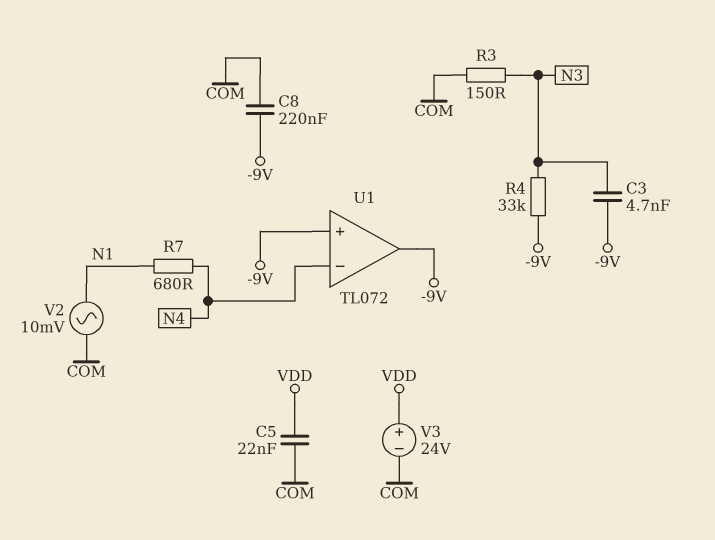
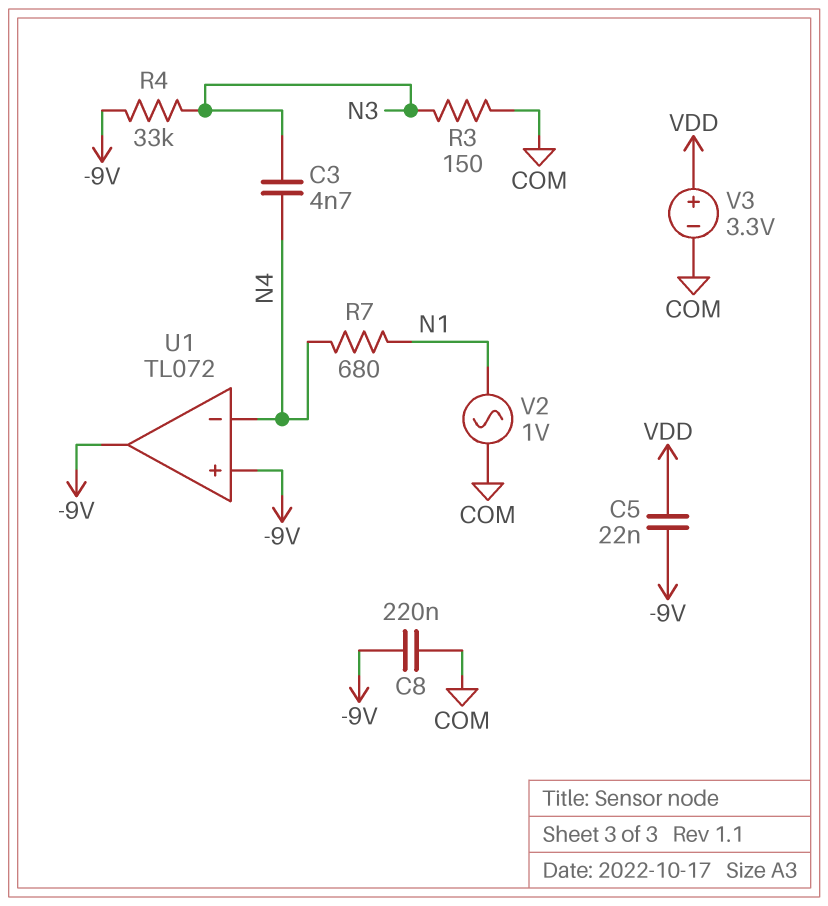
C3: 4.7nF (-9V, N3) -> 4.7nF (N3, N4)
C5: 22nF (COM, VDD) -> 22nF (-9V, VDD)
V2: AC 10mV (COM, N1) -> AC 1V (COM, N1)
V3: 24V (plus VDD, minus COM) -> 3.3V (plus VDD, minus COM)

